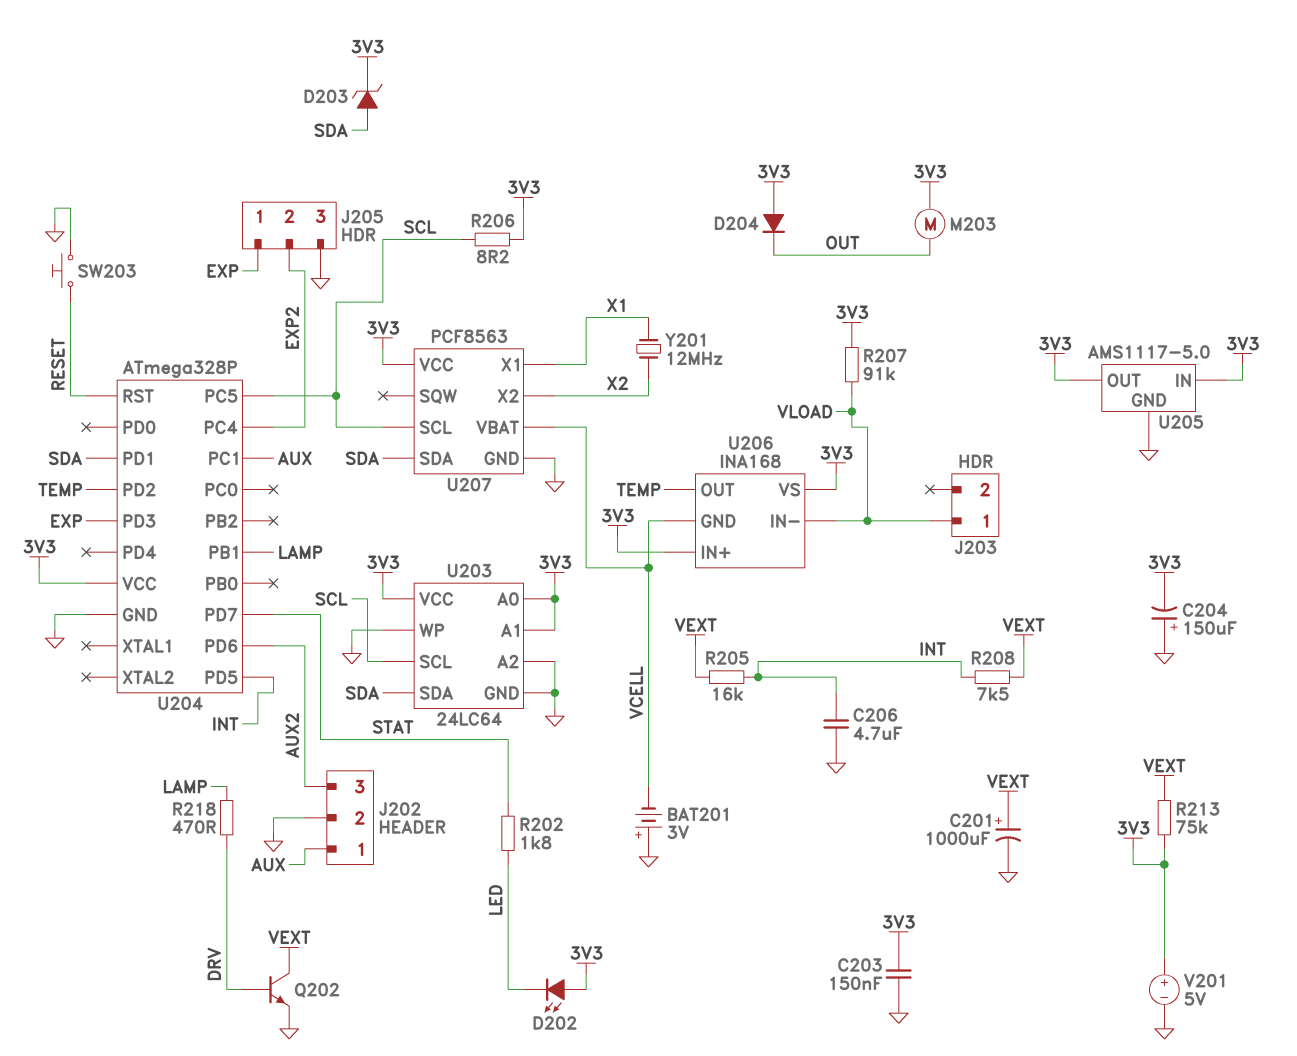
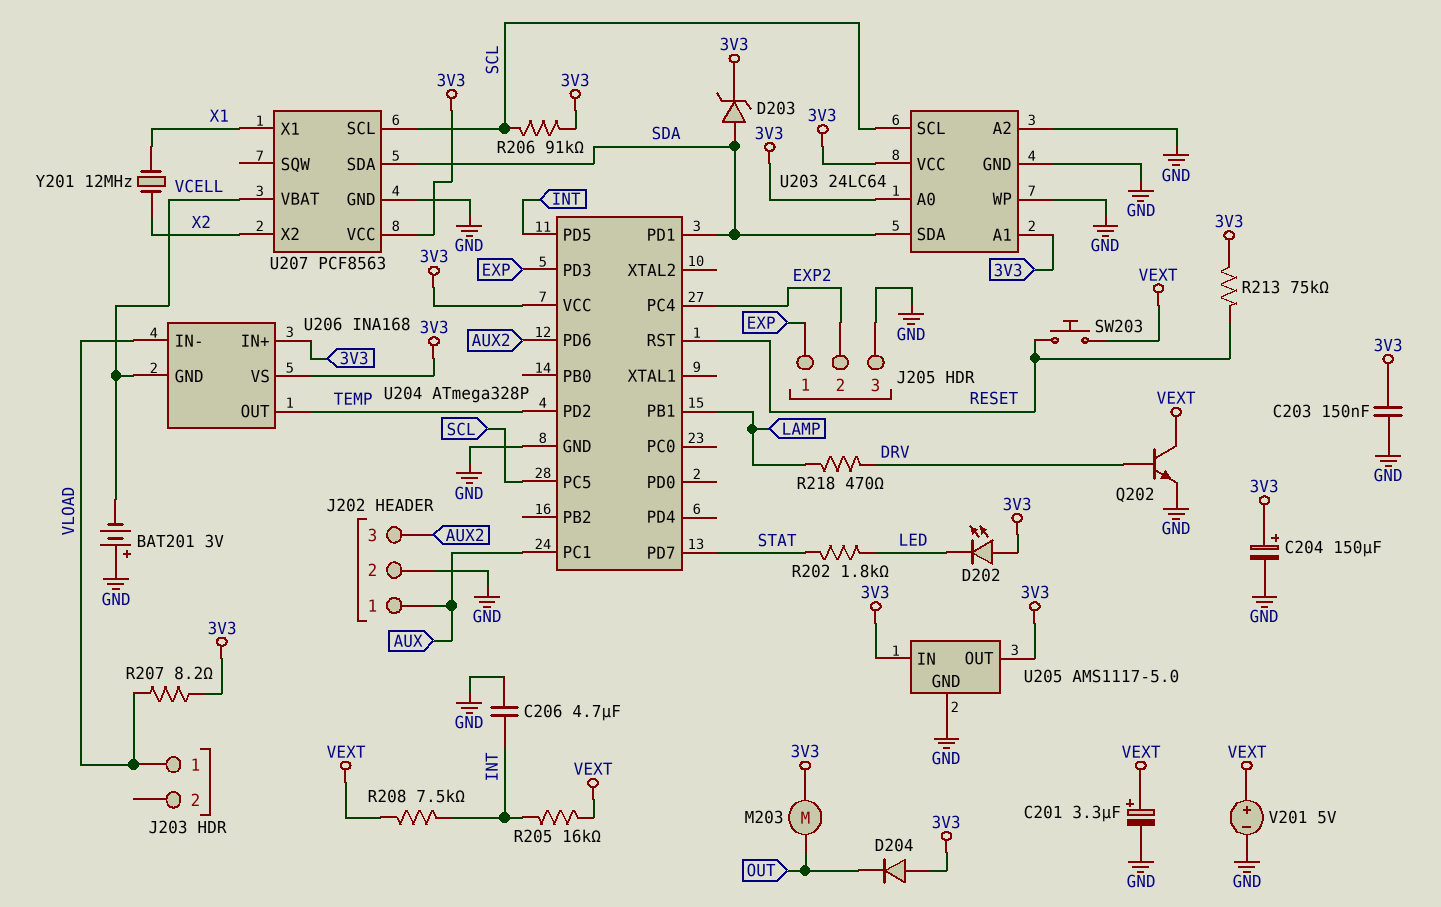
C201: 1000uF (plus VEXT, minus GND) -> 3.3uF (plus VEXT, minus GND)
C204: 150uF (plus GND, minus 3V3) -> 150uF (plus 3V3, minus GND)
R206: 8.2 (3V3, SCL) -> 91k (3V3, SCL)
R207: 91k (3V3, VLOAD) -> 8.2 (3V3, VLOAD)
R213: 75k (3V3, VEXT) -> 75k (3V3, RESET)
SW203: button (GND, RESET) -> button (RESET, VEXT)
V201: 5V (plus 3V3, minus GND) -> 5V (plus VEXT, minus GND)

